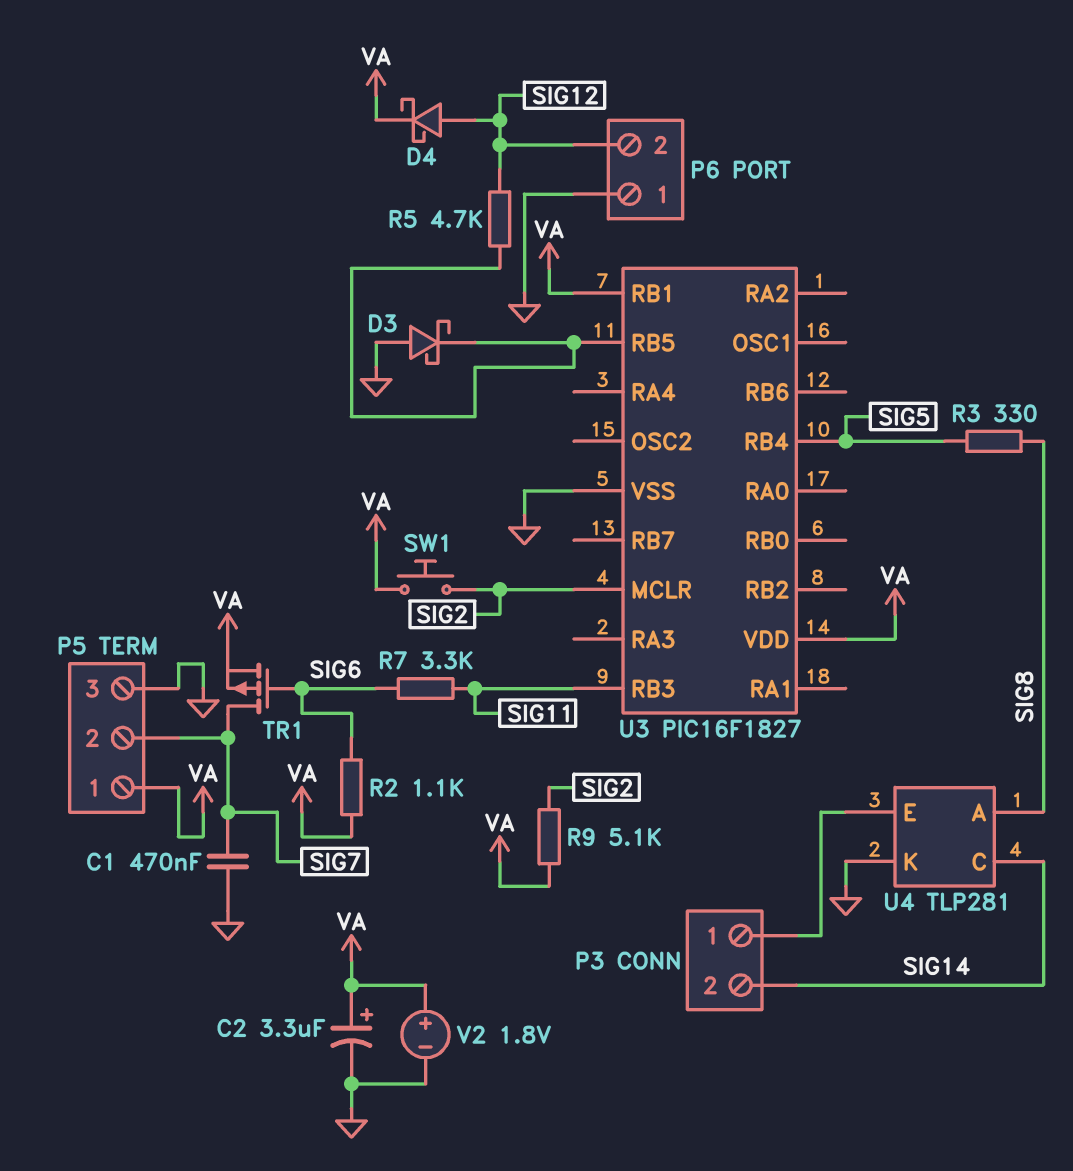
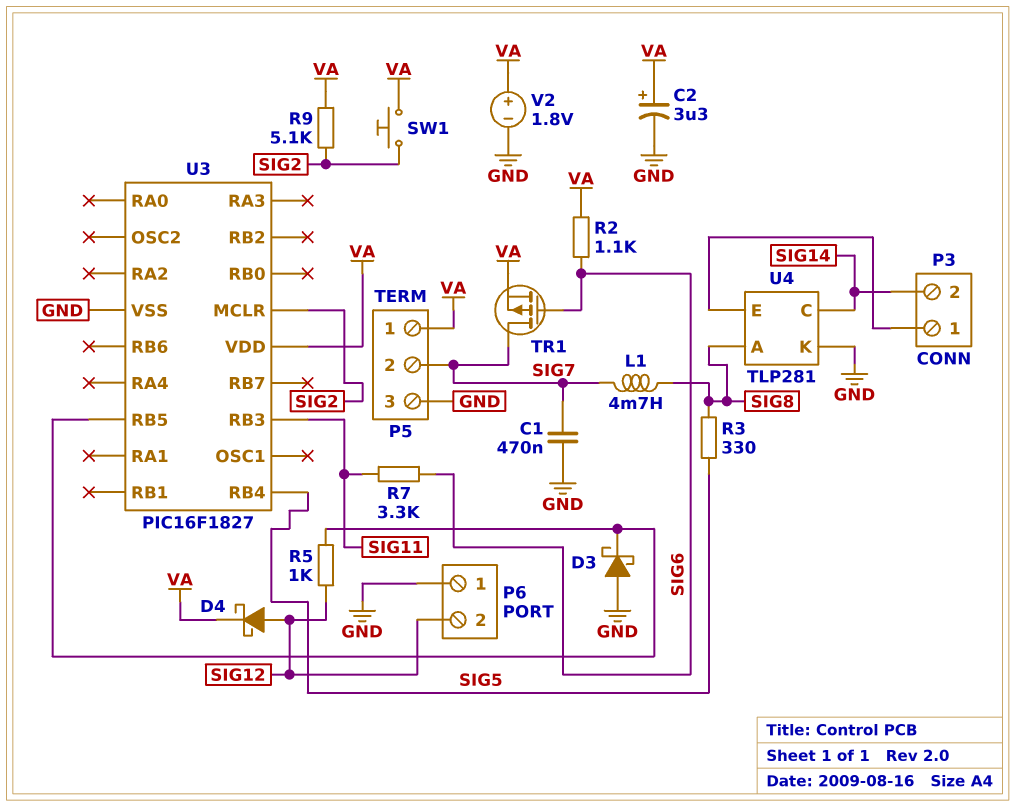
L1: none -> 4.7mH (SIG7, SIG8)
R5: 4.7k (SIG12, U3/RB5) -> 1k (SIG12, U3/RB5)
U3 pin RB1: VA -> none

